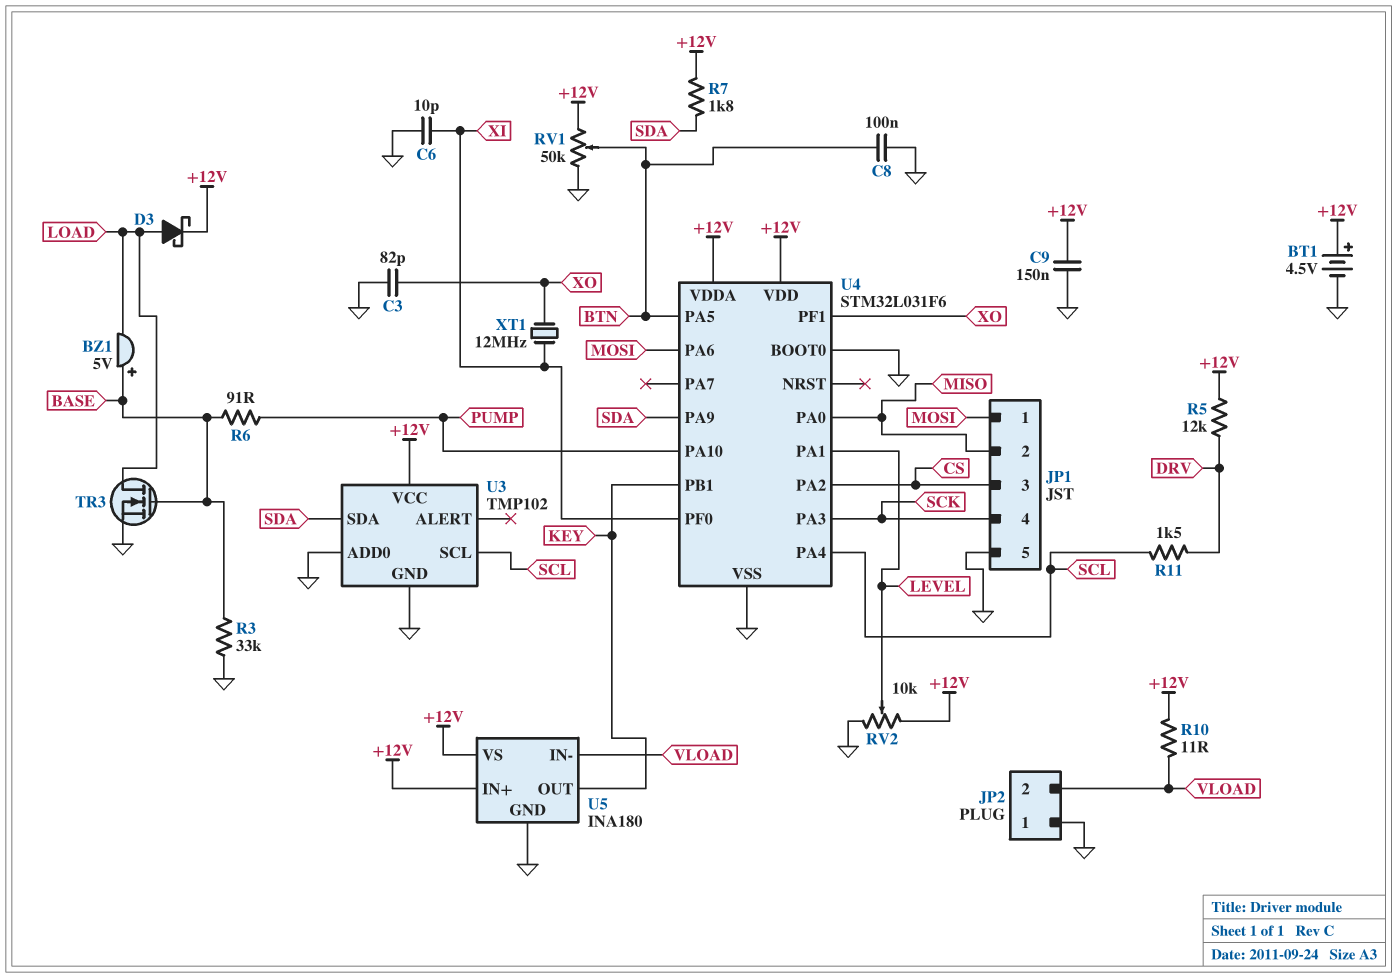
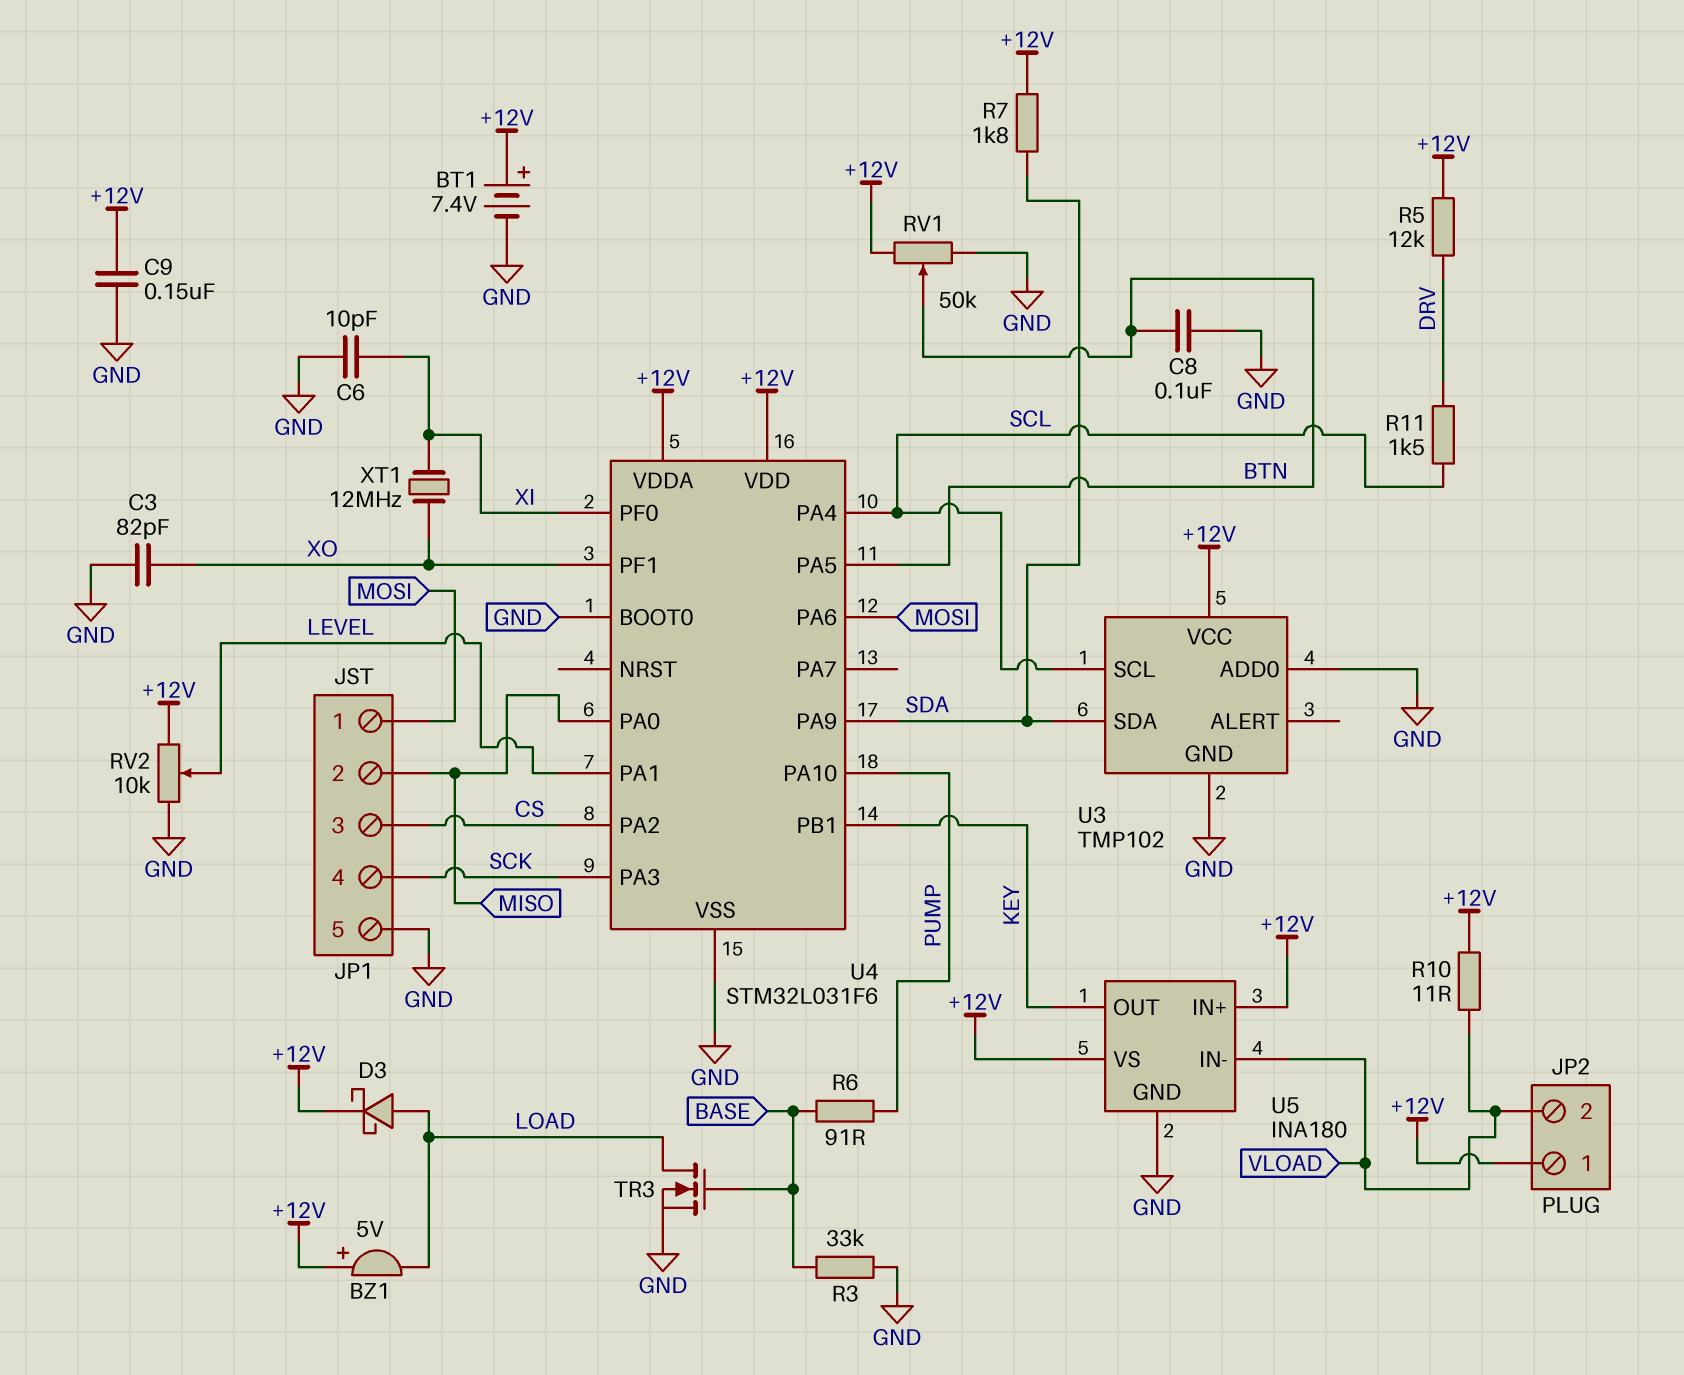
BT1: 4.5V (plus +12V, minus GND) -> 7.4V (plus +12V, minus GND)
BZ1: buzzer 5V (plus BASE, minus LOAD) -> buzzer 5V (plus +12V, minus LOAD)
JP2 pin 1: GND -> +12V

